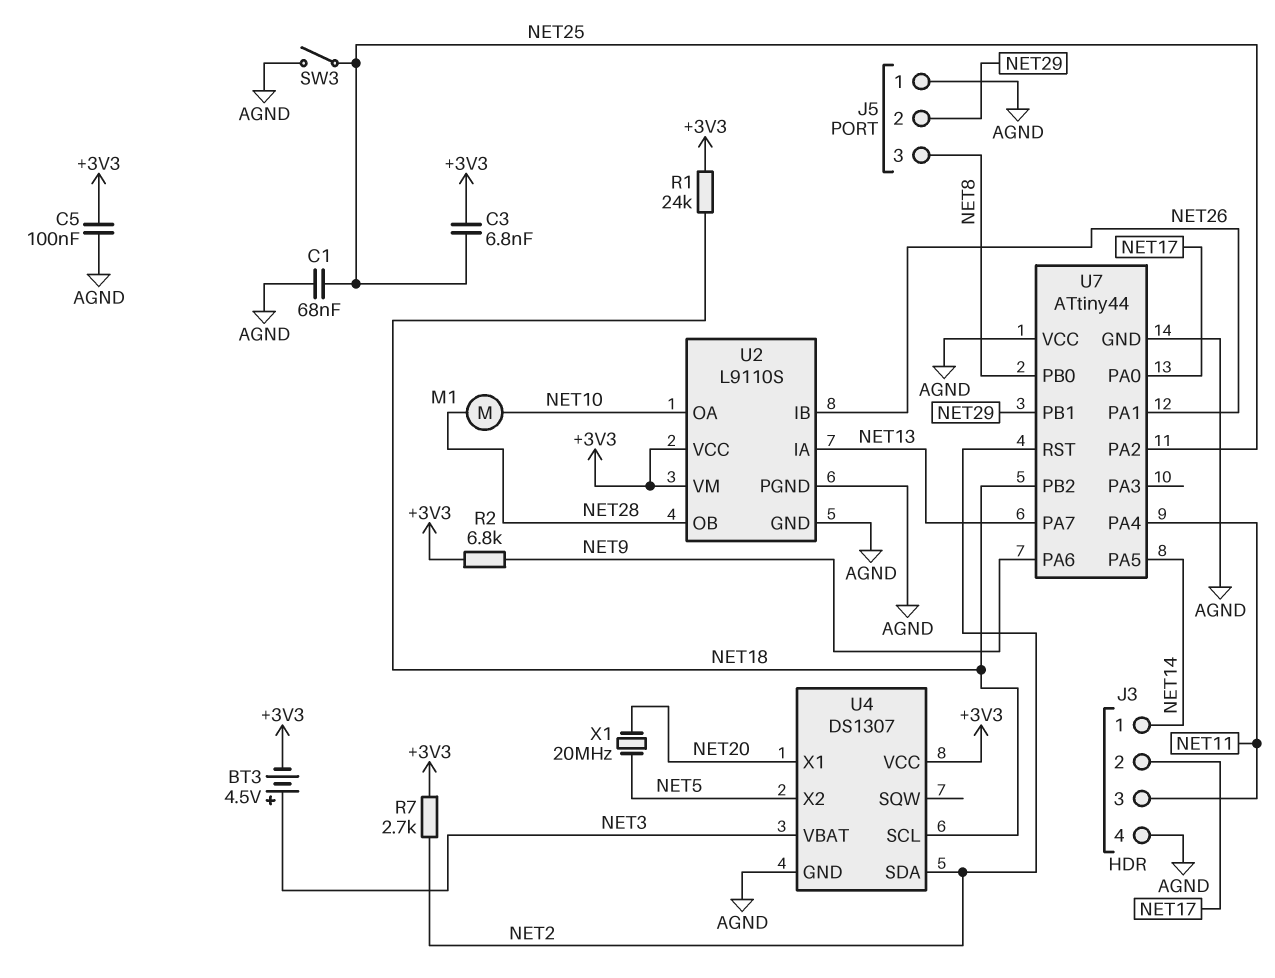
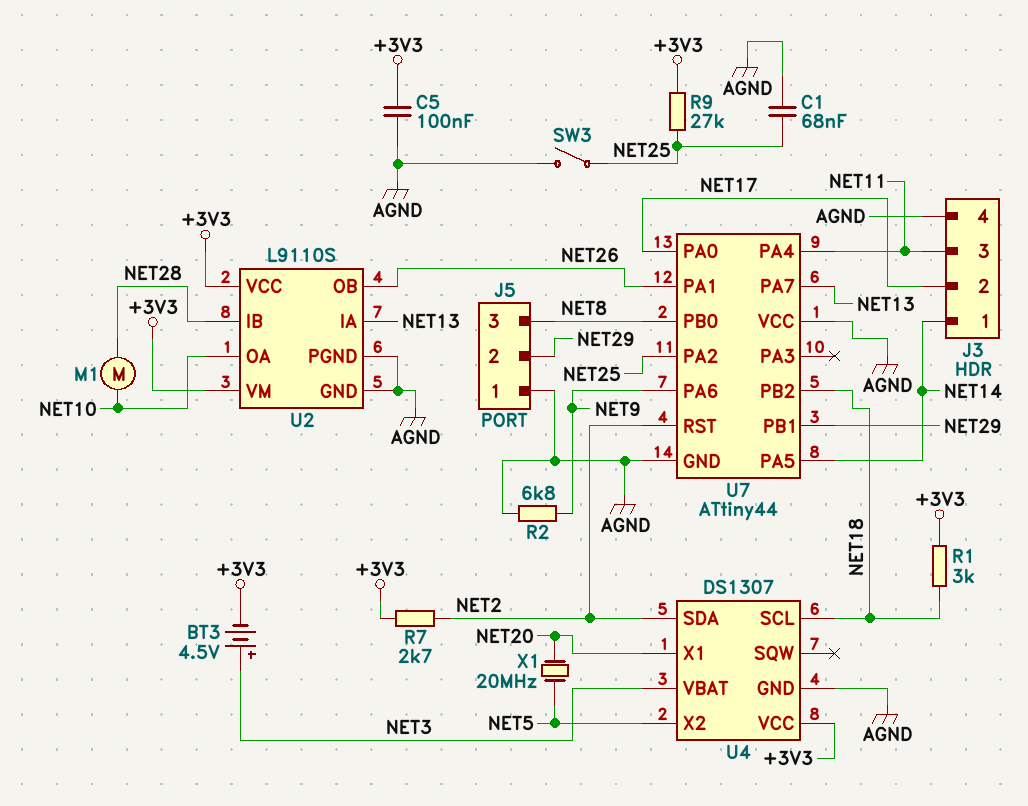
C3: 6.8nF (+3V3, NET25) -> none
R1: 24k (+3V3, NET18) -> 3k (+3V3, NET18)
R2: 6.8k (+3V3, NET9) -> 6.8k (AGND, NET9)
R9: none -> 27k (+3V3, NET25)
U2 pin IB: NET26 -> NET28
U2 pin OB: NET28 -> NET26

